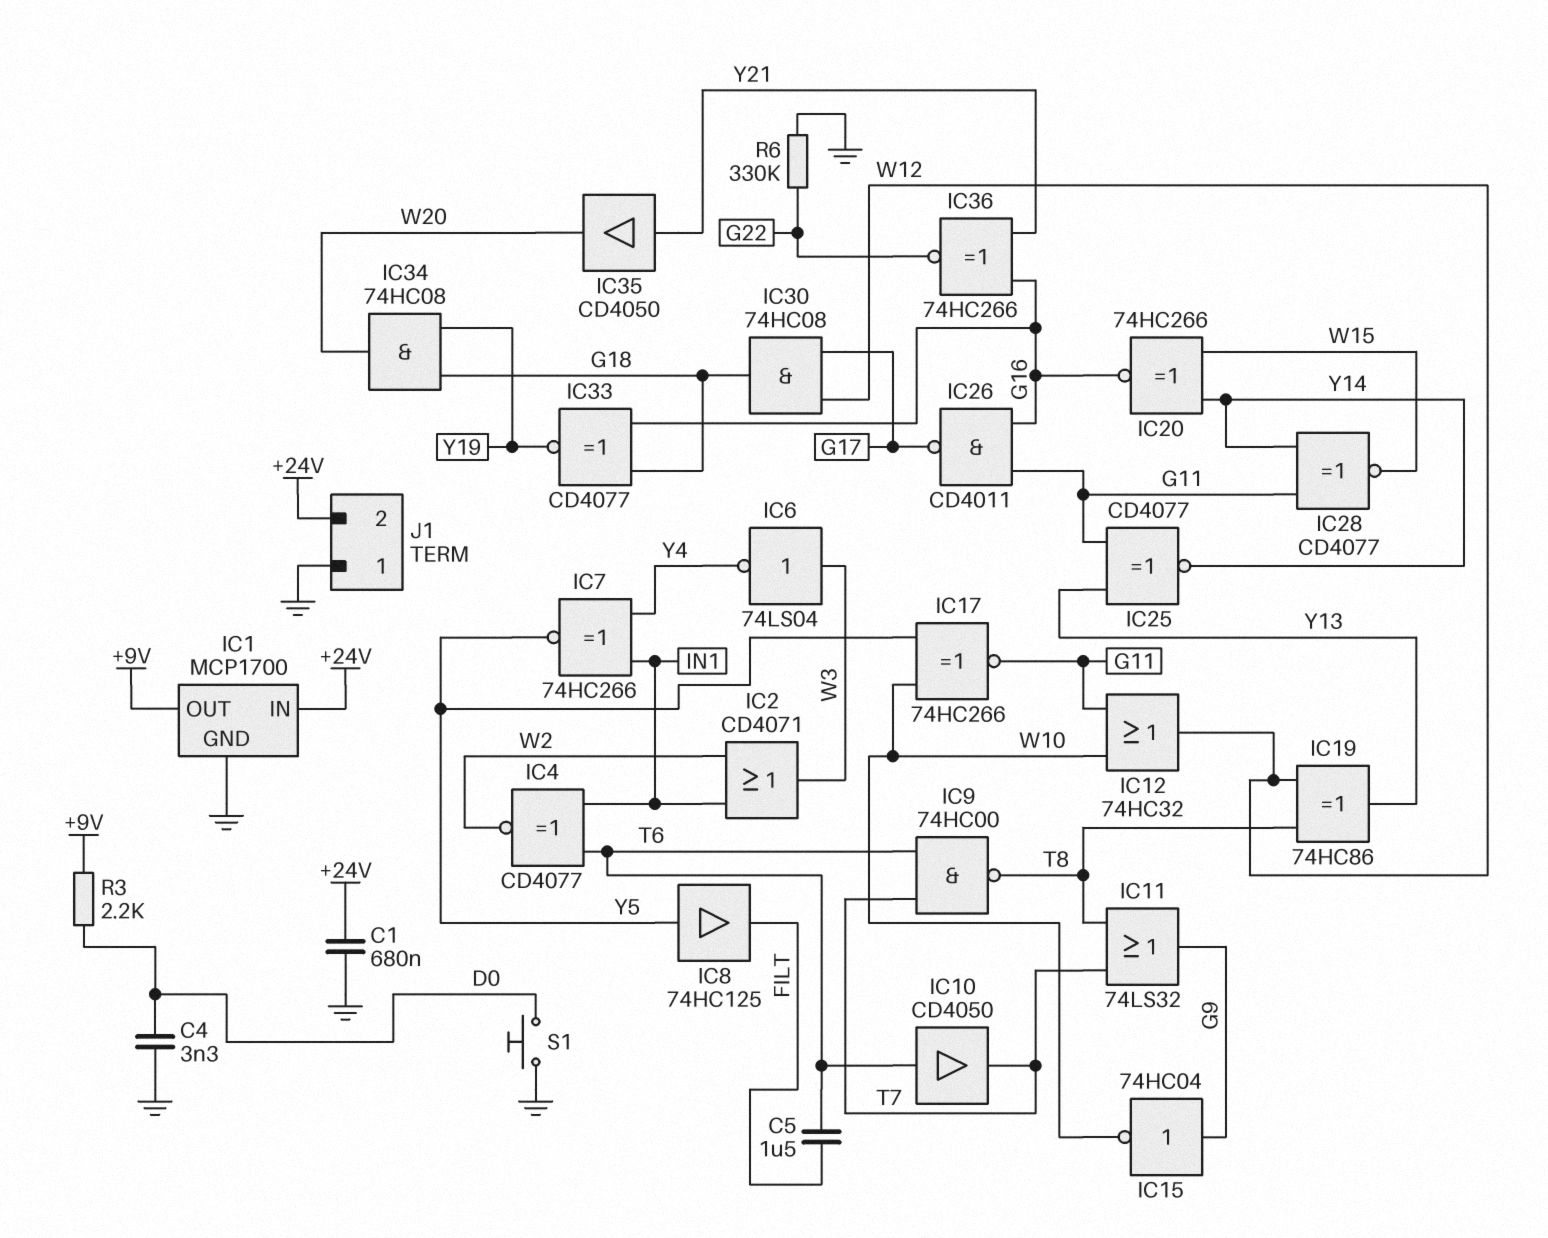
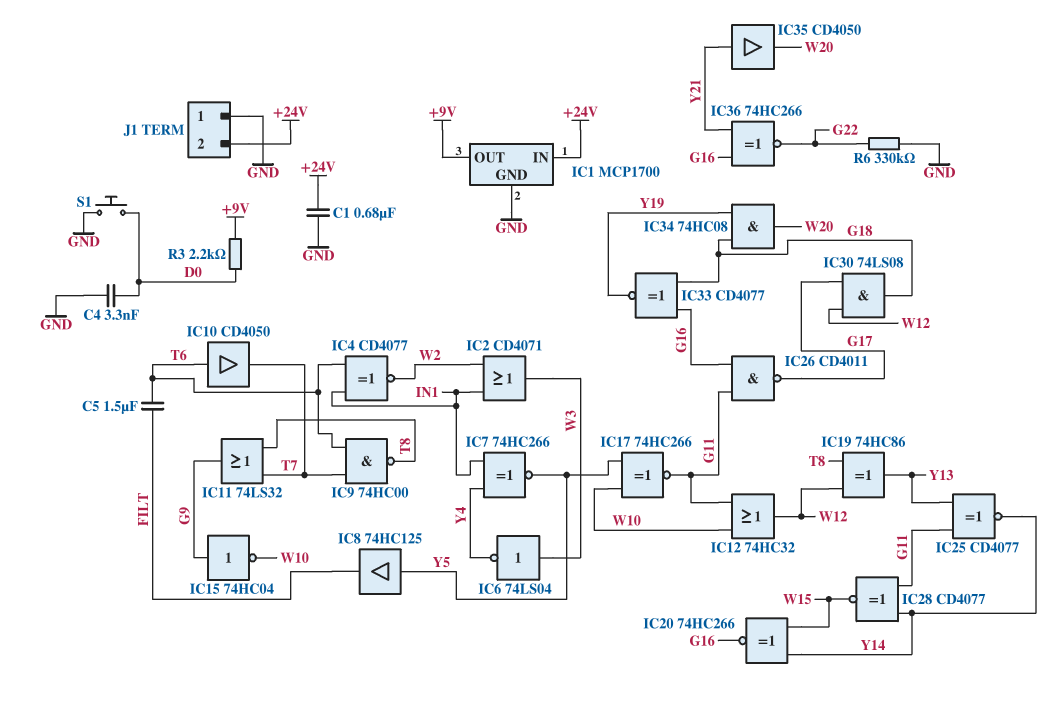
IC30: AND 74HC08 (in G17, in W12, out G18) -> AND 74LS08 (in G17, in W12, out G18)

